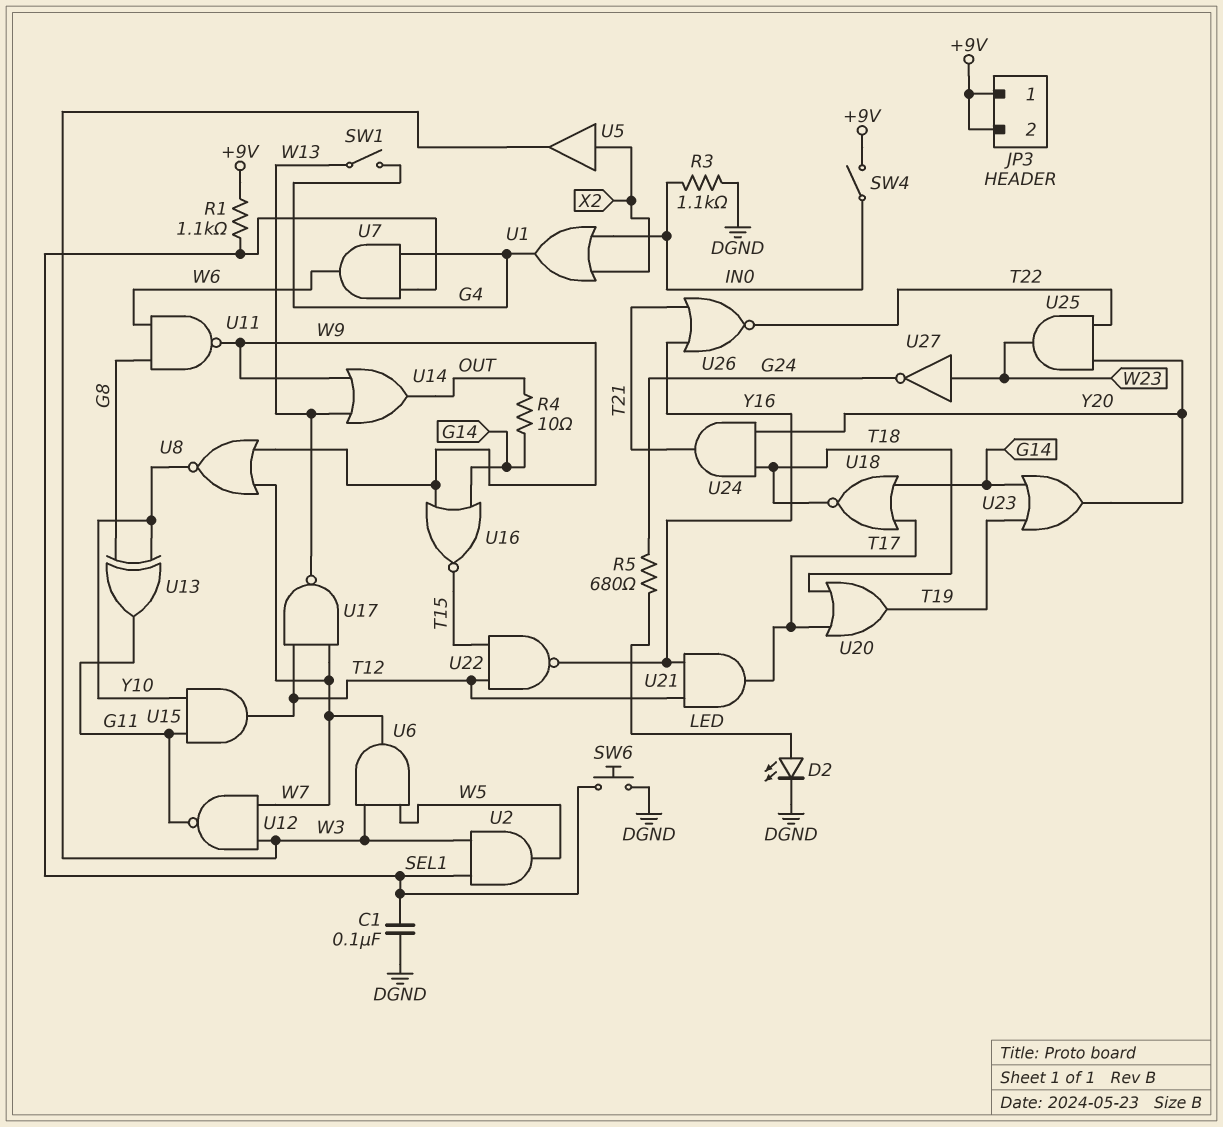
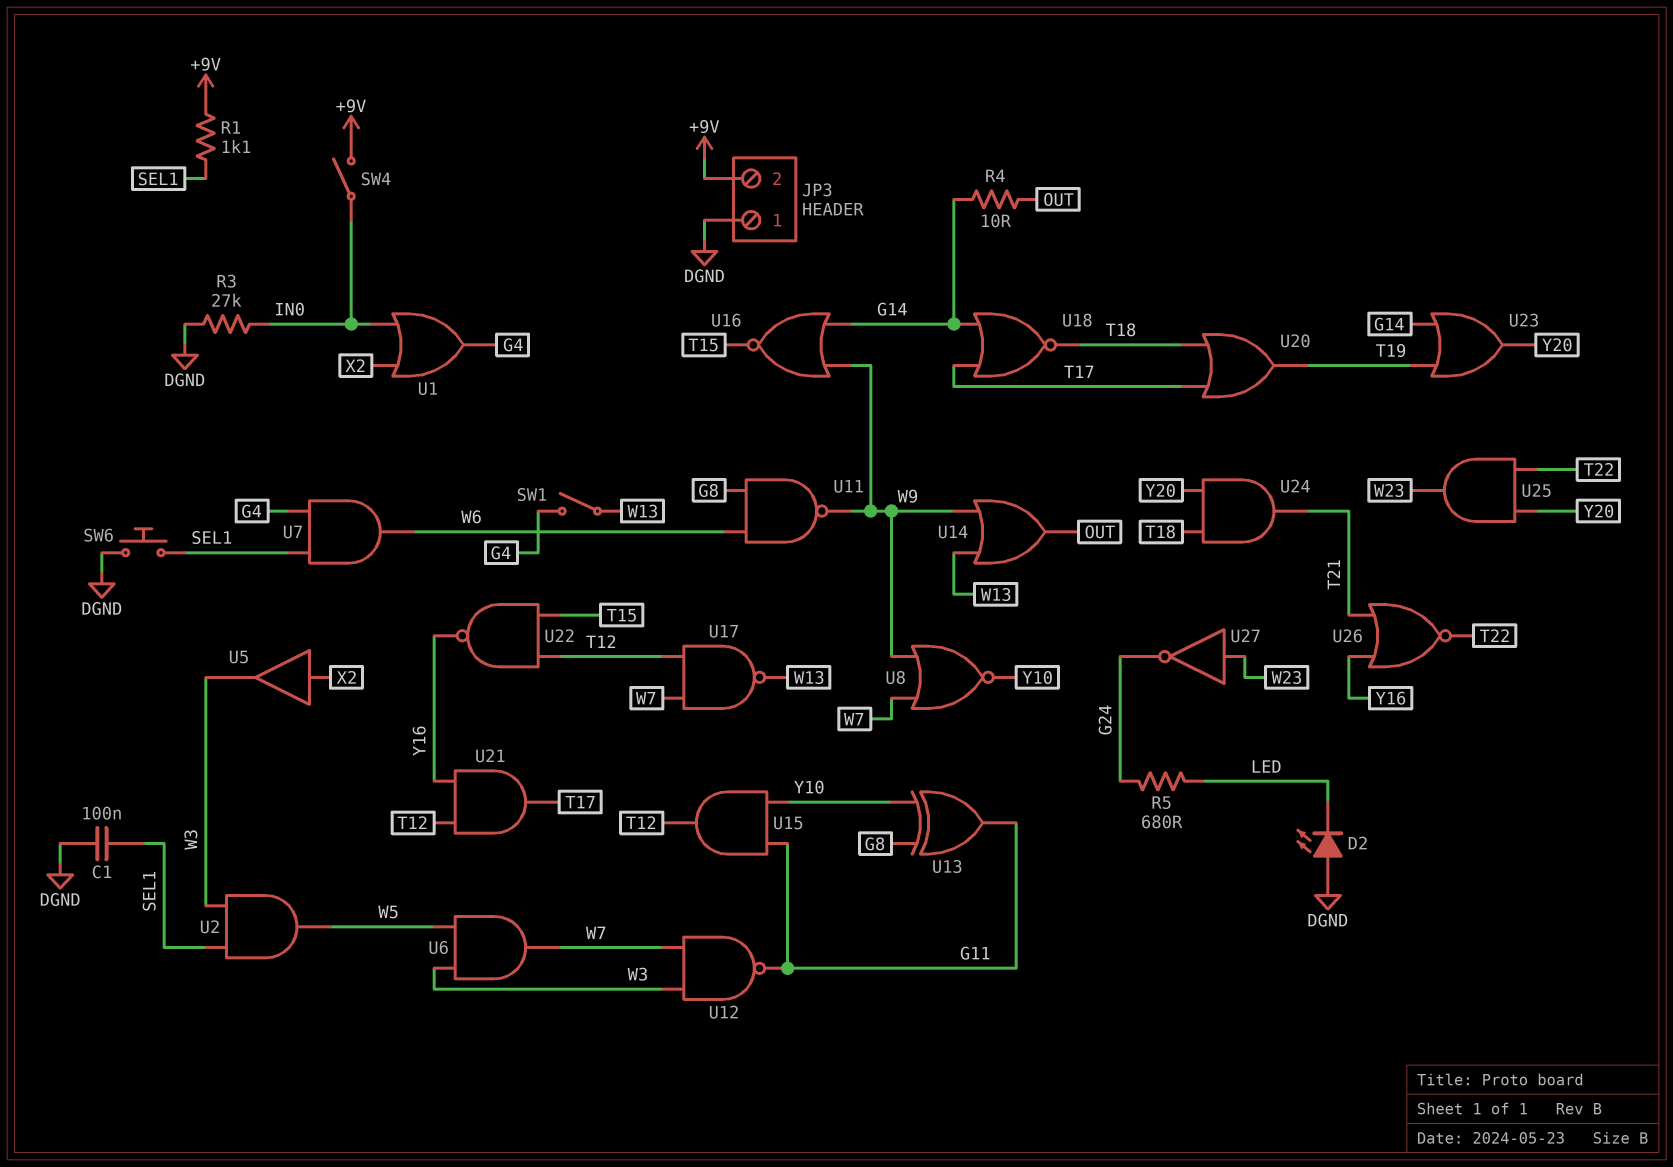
D2: LED (A LED, K DGND) -> LED (A DGND, K LED)
JP3 pin 1: +9V -> DGND
R3: 1.1k (DGND, IN0) -> 27k (DGND, IN0)

